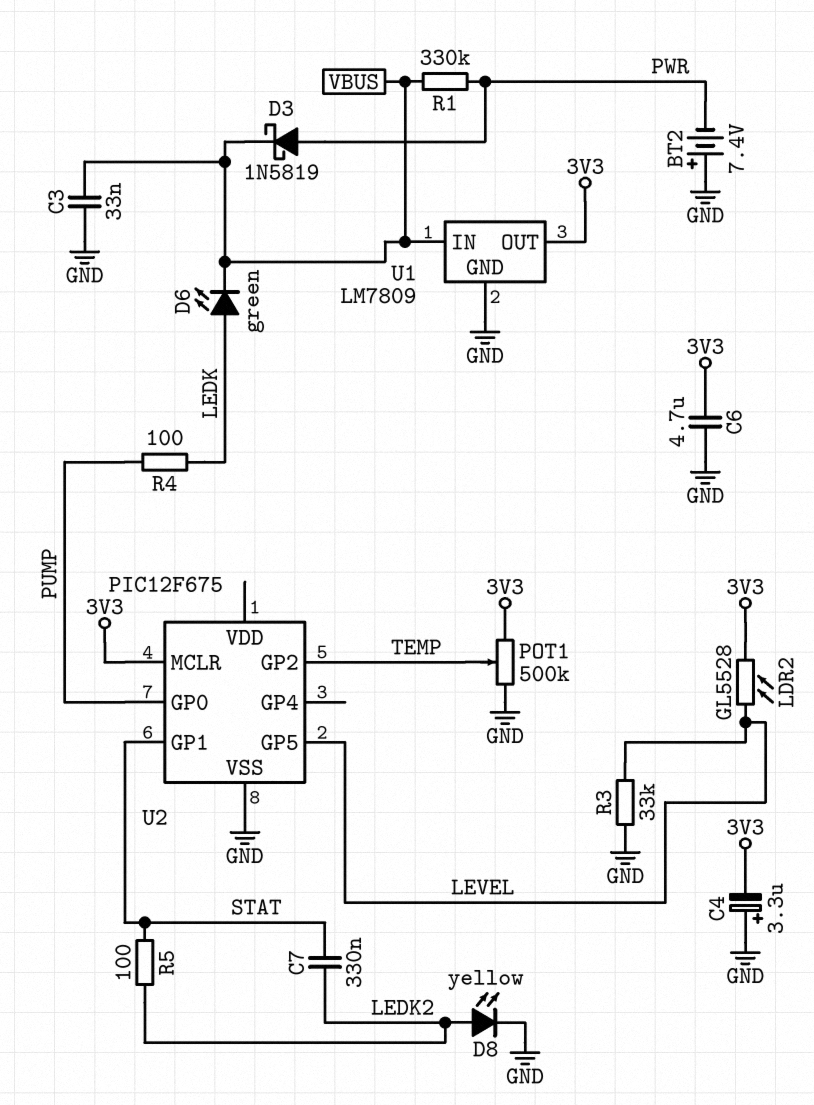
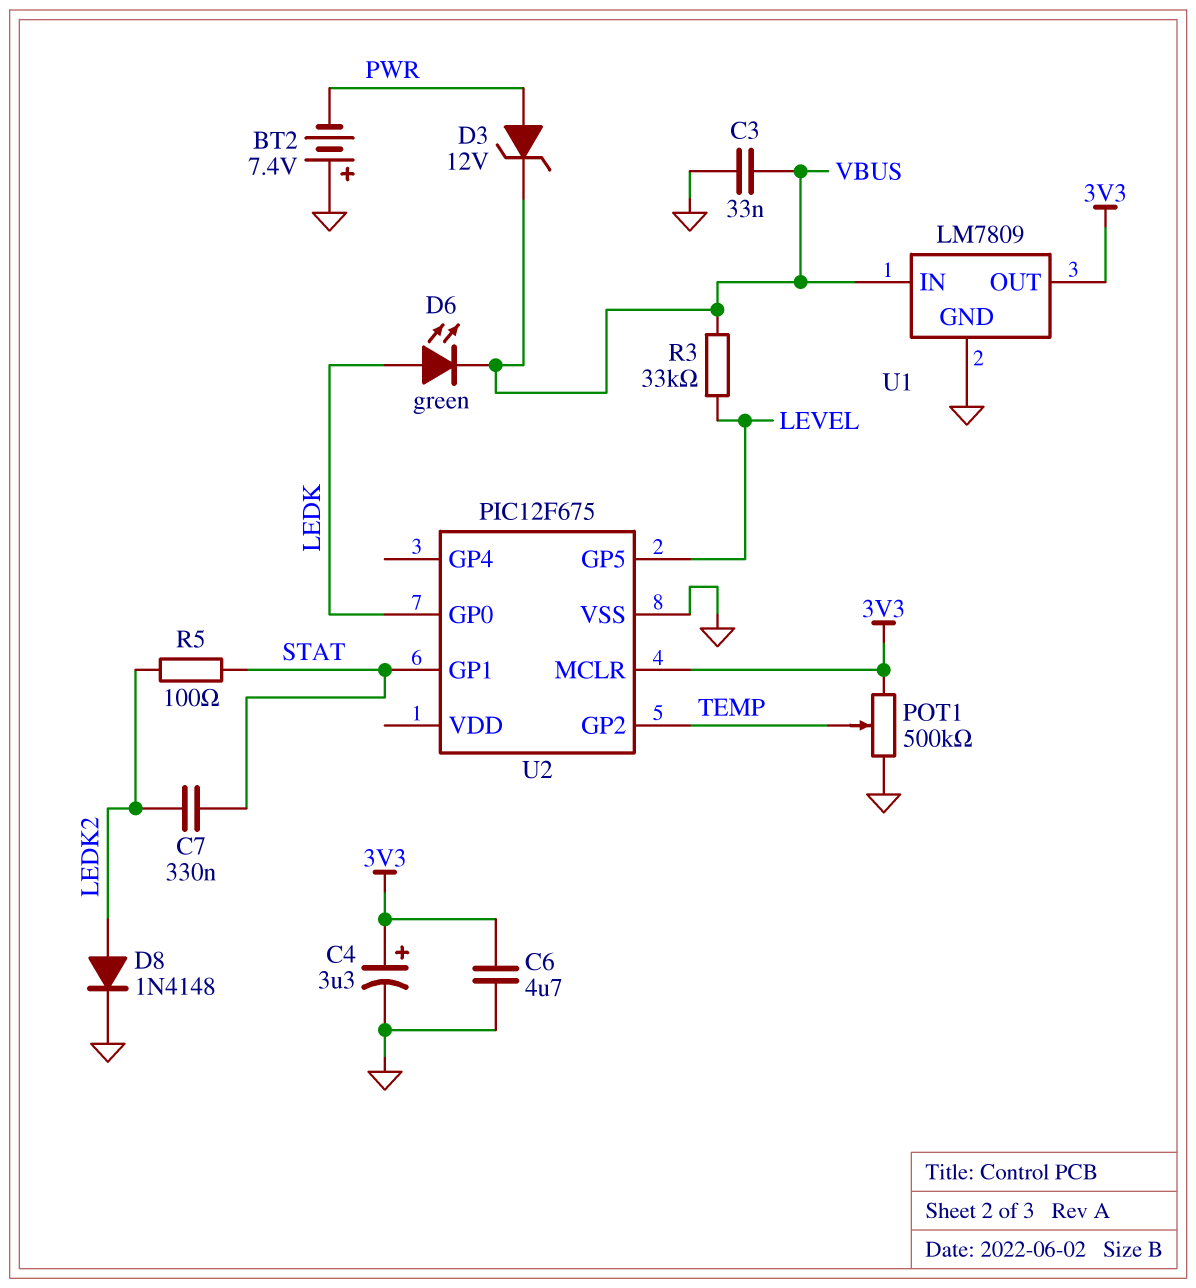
C4: 3.3uF (plus GND, minus 3V3) -> 3.3uF (plus 3V3, minus GND)
D3: schottky 1N5819 (A PWR, K VBUS) -> zener 12V (A PWR, K VBUS)
D8: LED yellow (A LEDK2, K GND) -> diode 1N4148 (A LEDK2, K GND)
LDR2: GL5528 (3V3, LEVEL) -> none
R1: 330k (PWR, VBUS) -> none
R3: 33k (GND, LEVEL) -> 33k (LEVEL, VBUS)
R4: 100 (LEDK, PUMP) -> none
U2 pin GP0: PUMP -> LEDK

